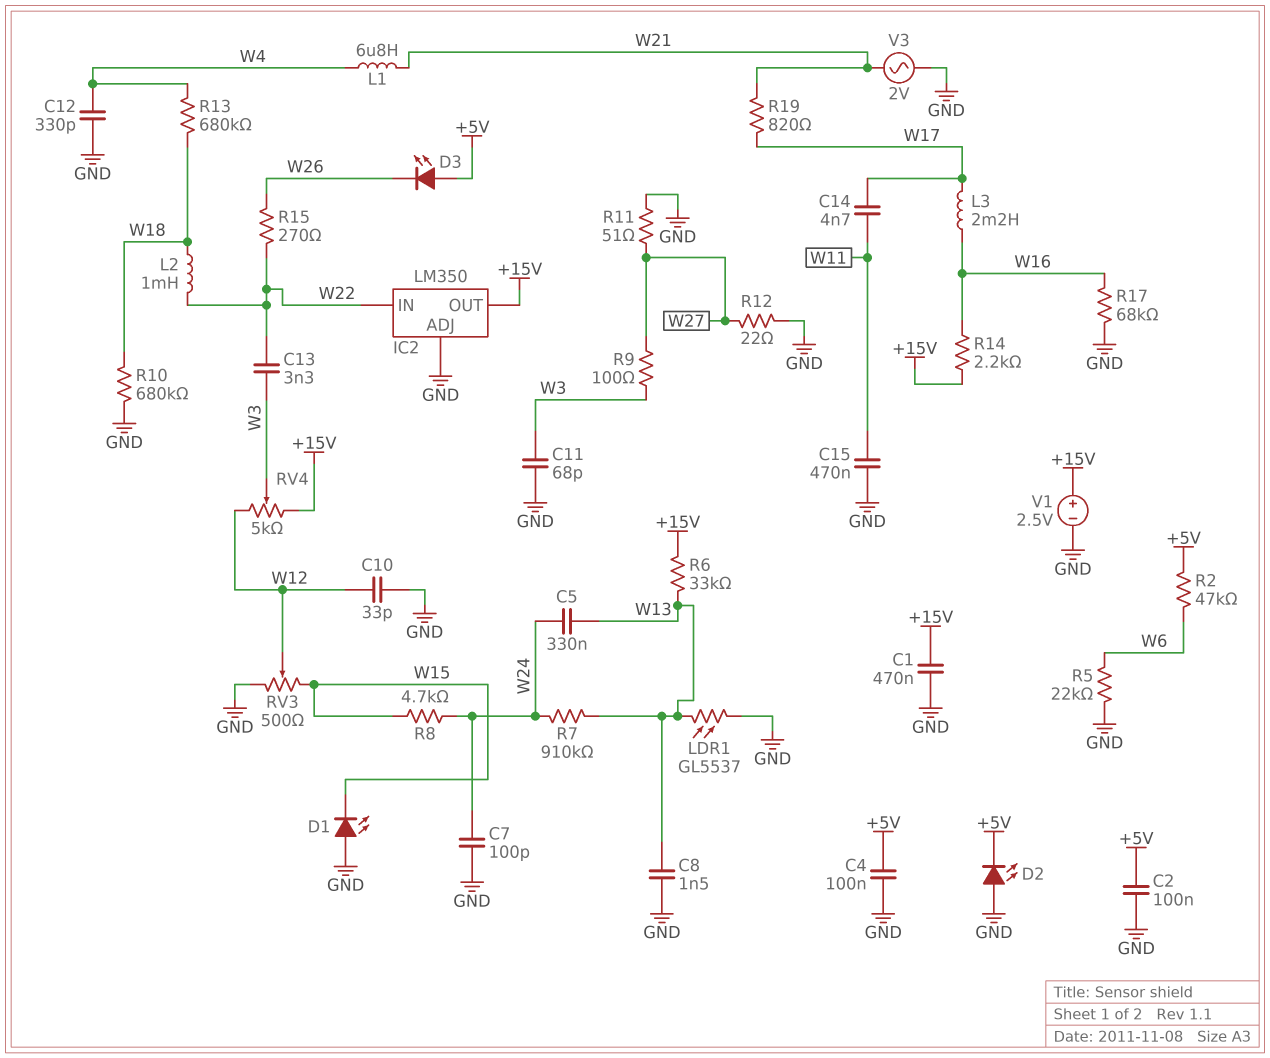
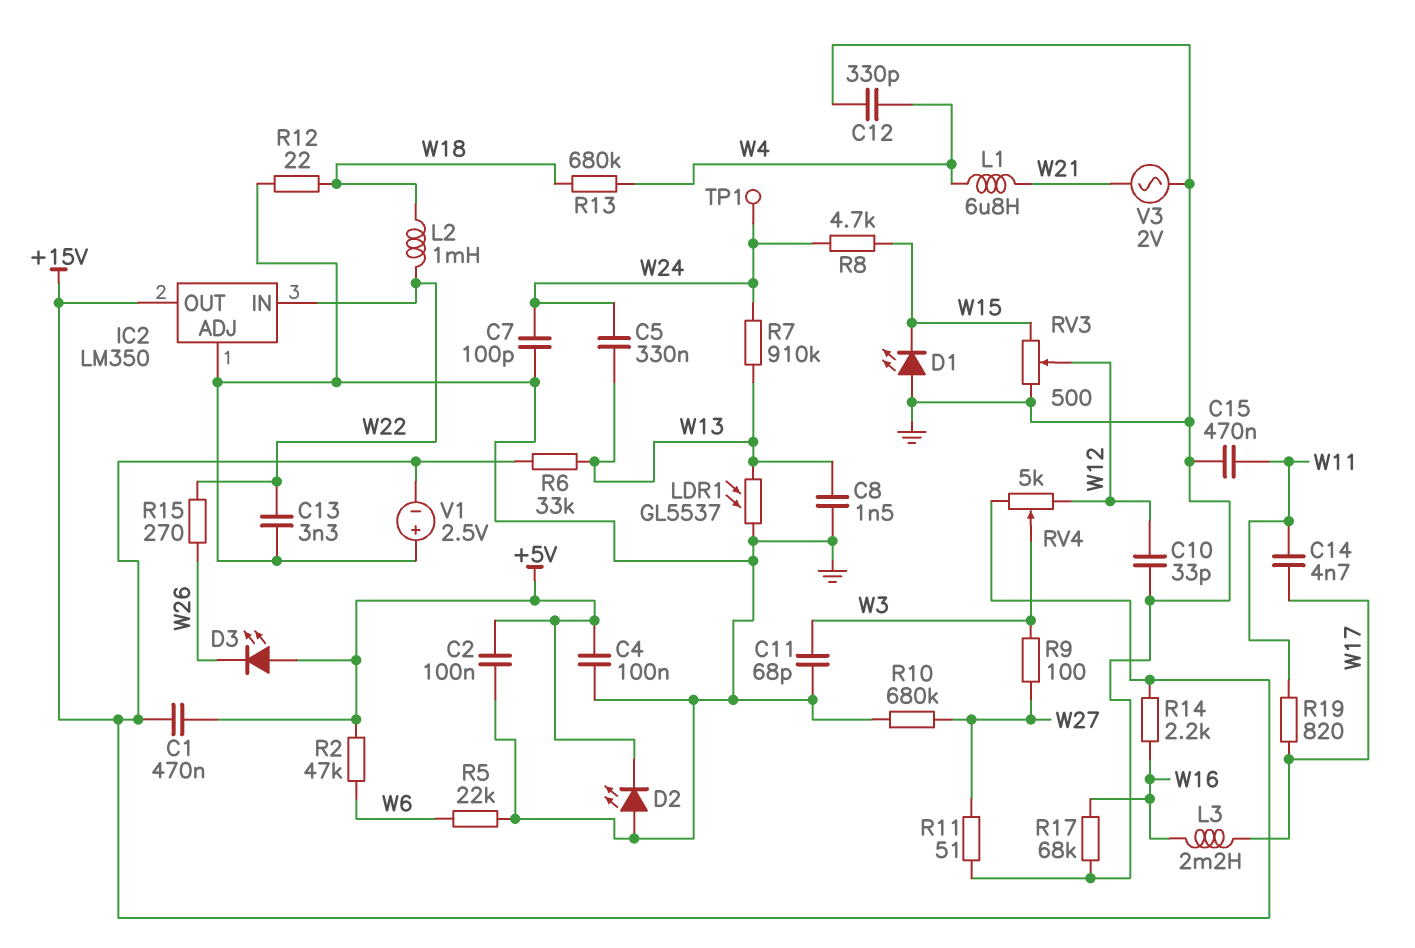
C1: 470nF (+15V, GND) -> 470nF (+5V, +15V)
C13: 3.3nF (W3, W22) -> 3.3nF (GND, W22)
R10: 680k (GND, W18) -> 680k (GND, W27)
R12: 22 (GND, W27) -> 22 (GND, W18)
R19: 820 (W17, W21) -> 820 (W11, W17)
TP1: none -> test point (W24)
V1: 2.5V (plus +15V, minus GND) -> 2.5V (plus GND, minus +15V)

